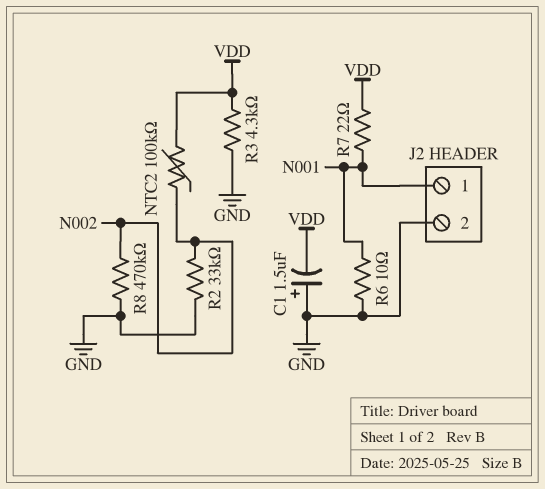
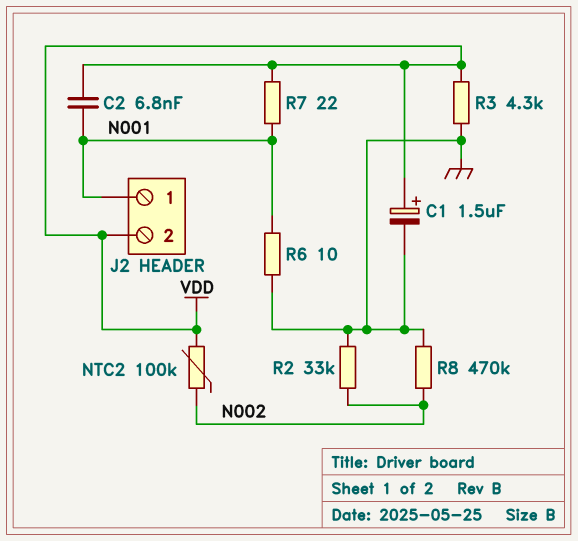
C1: 1.5uF (plus GND, minus VDD) -> 1.5uF (plus VDD, minus GND)
C2: none -> 6.8nF (N001, VDD)
J2 pin 2: GND -> VDD

